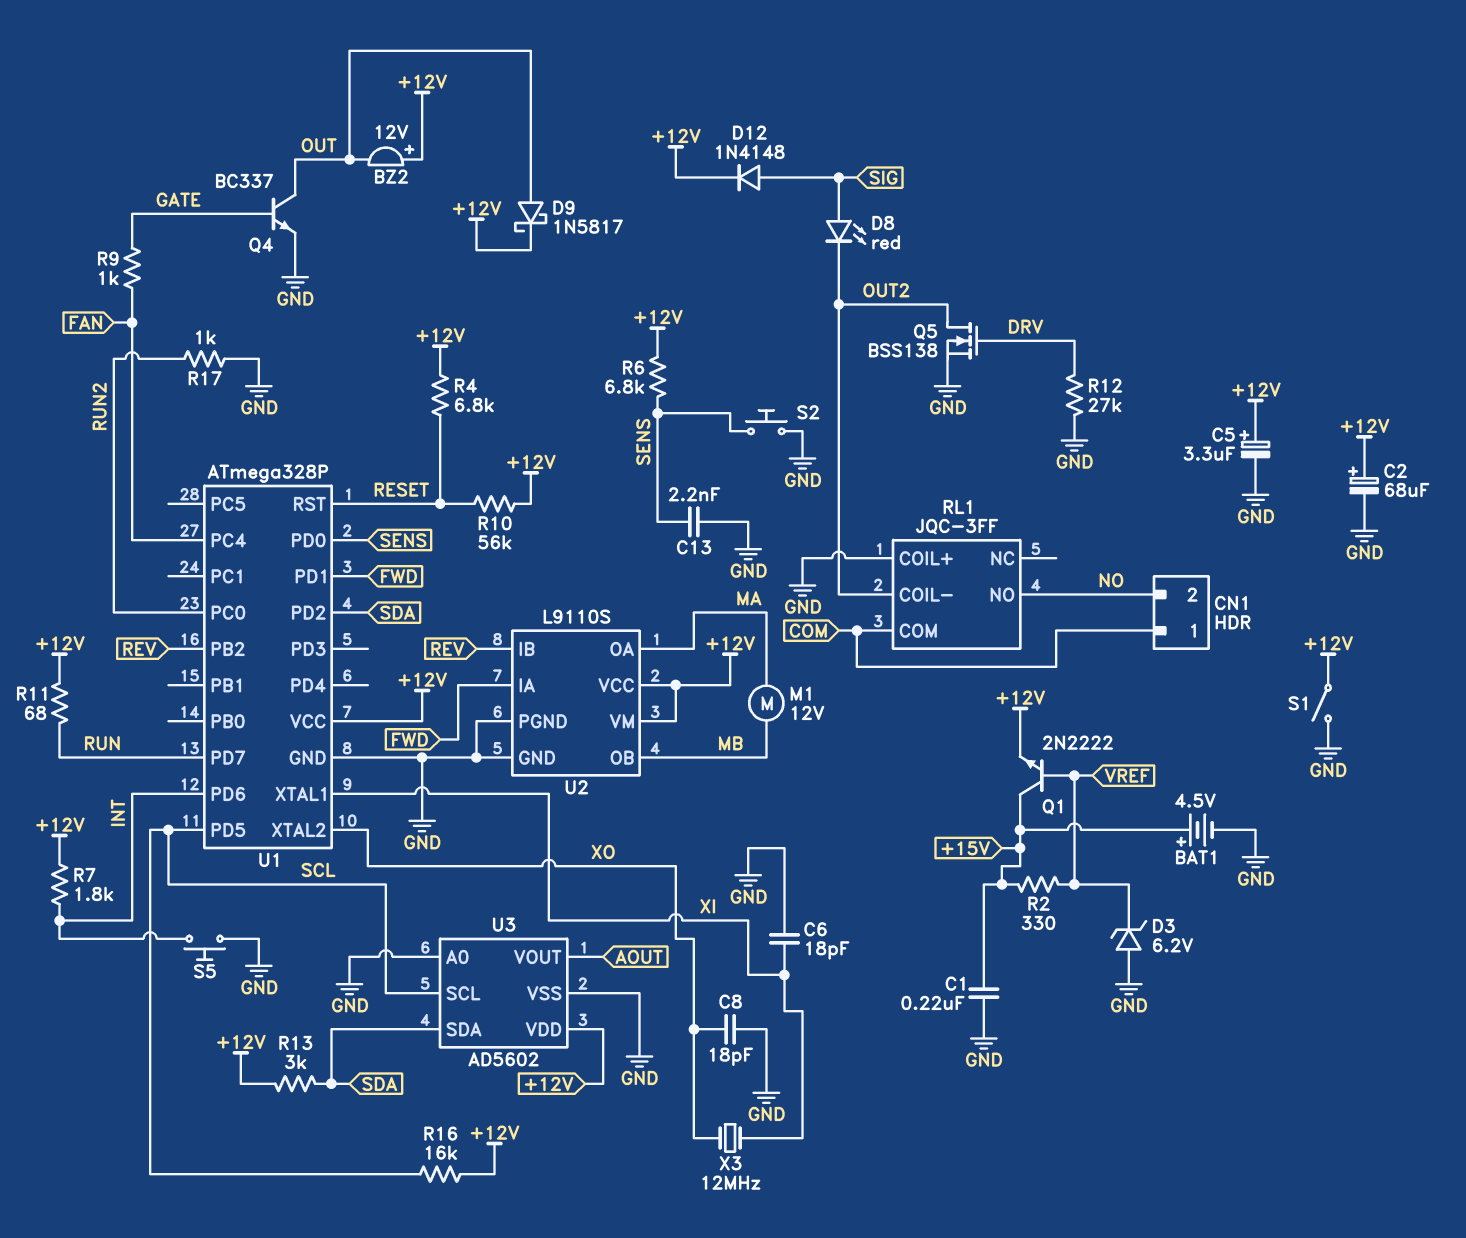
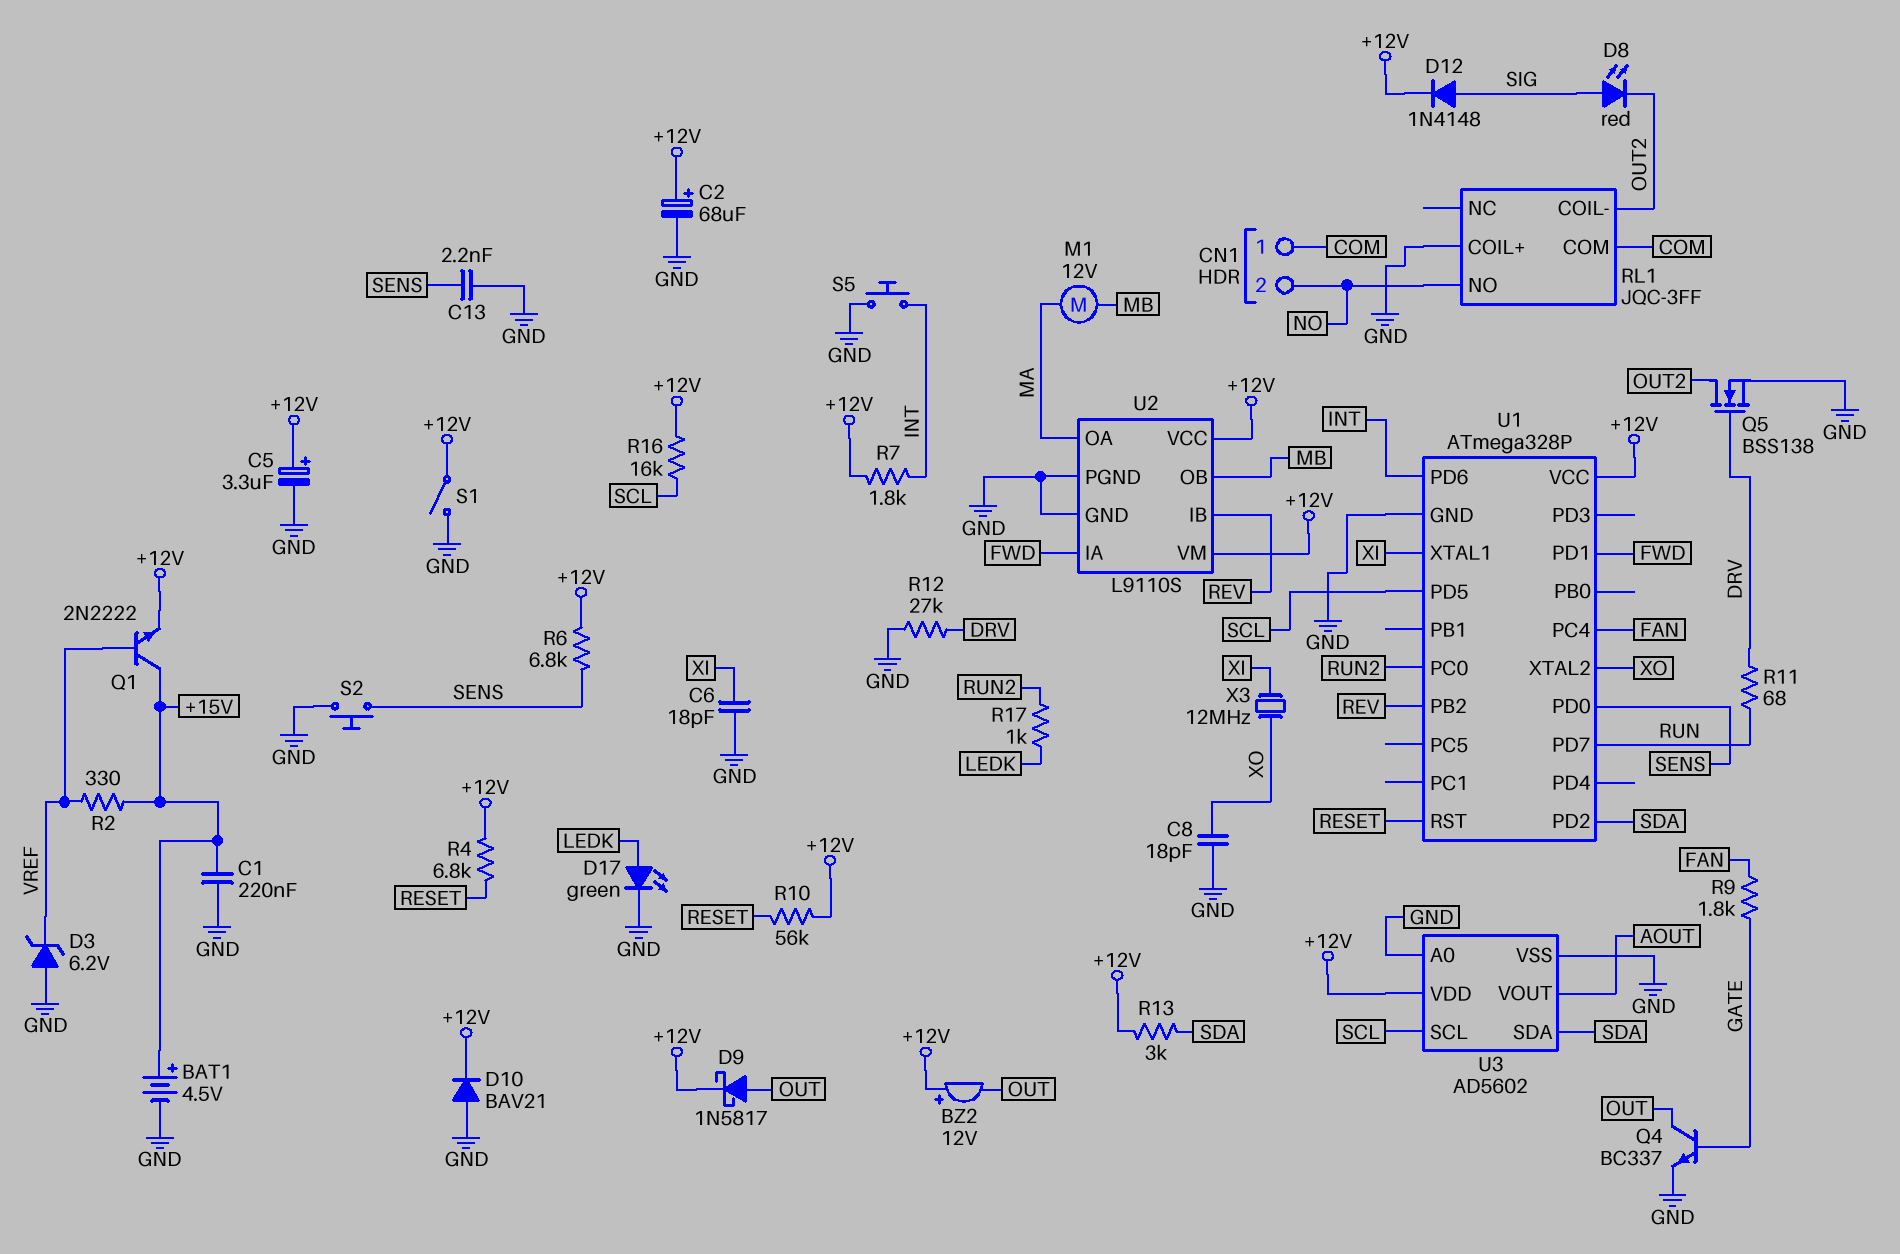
D10: none -> diode BAV21 (A GND, K +12V)
D17: none -> LED green (A LEDK, K GND)
R9: 1k (FAN, GATE) -> 1.8k (FAN, GATE)
R11: 68 (+12V, RUN) -> 68 (DRV, RUN)
R17: 1k (GND, RUN2) -> 1k (LEDK, RUN2)

